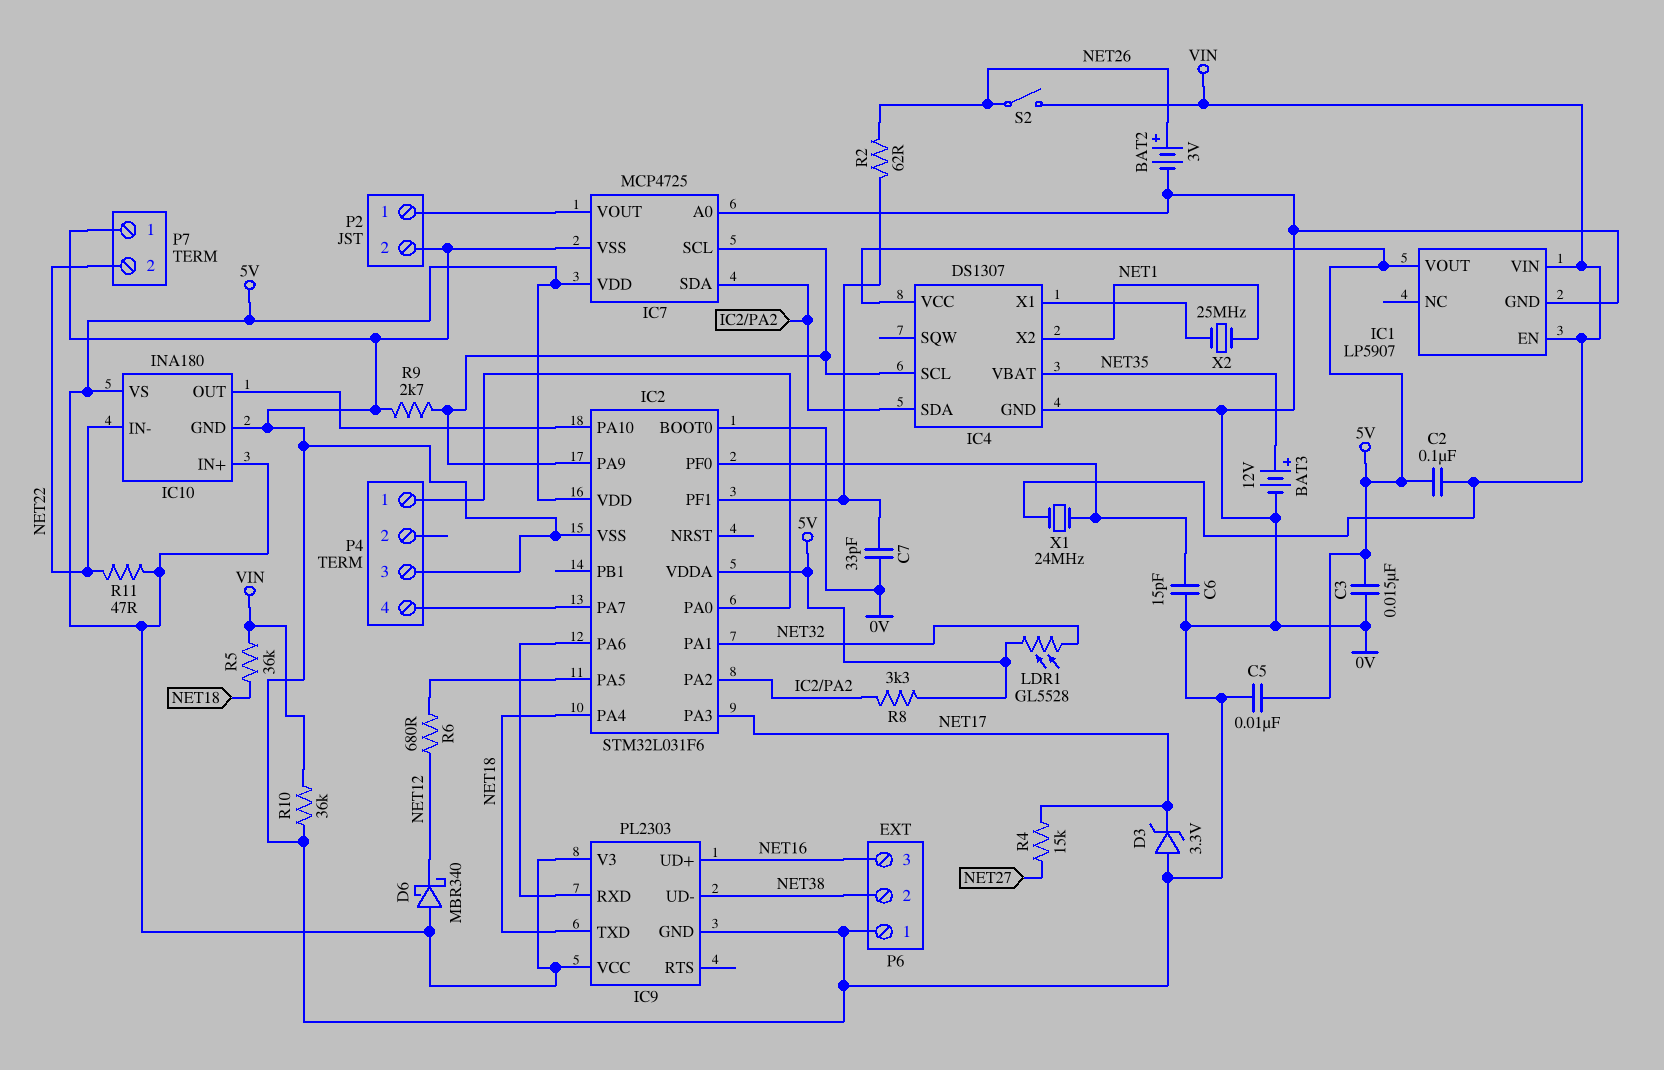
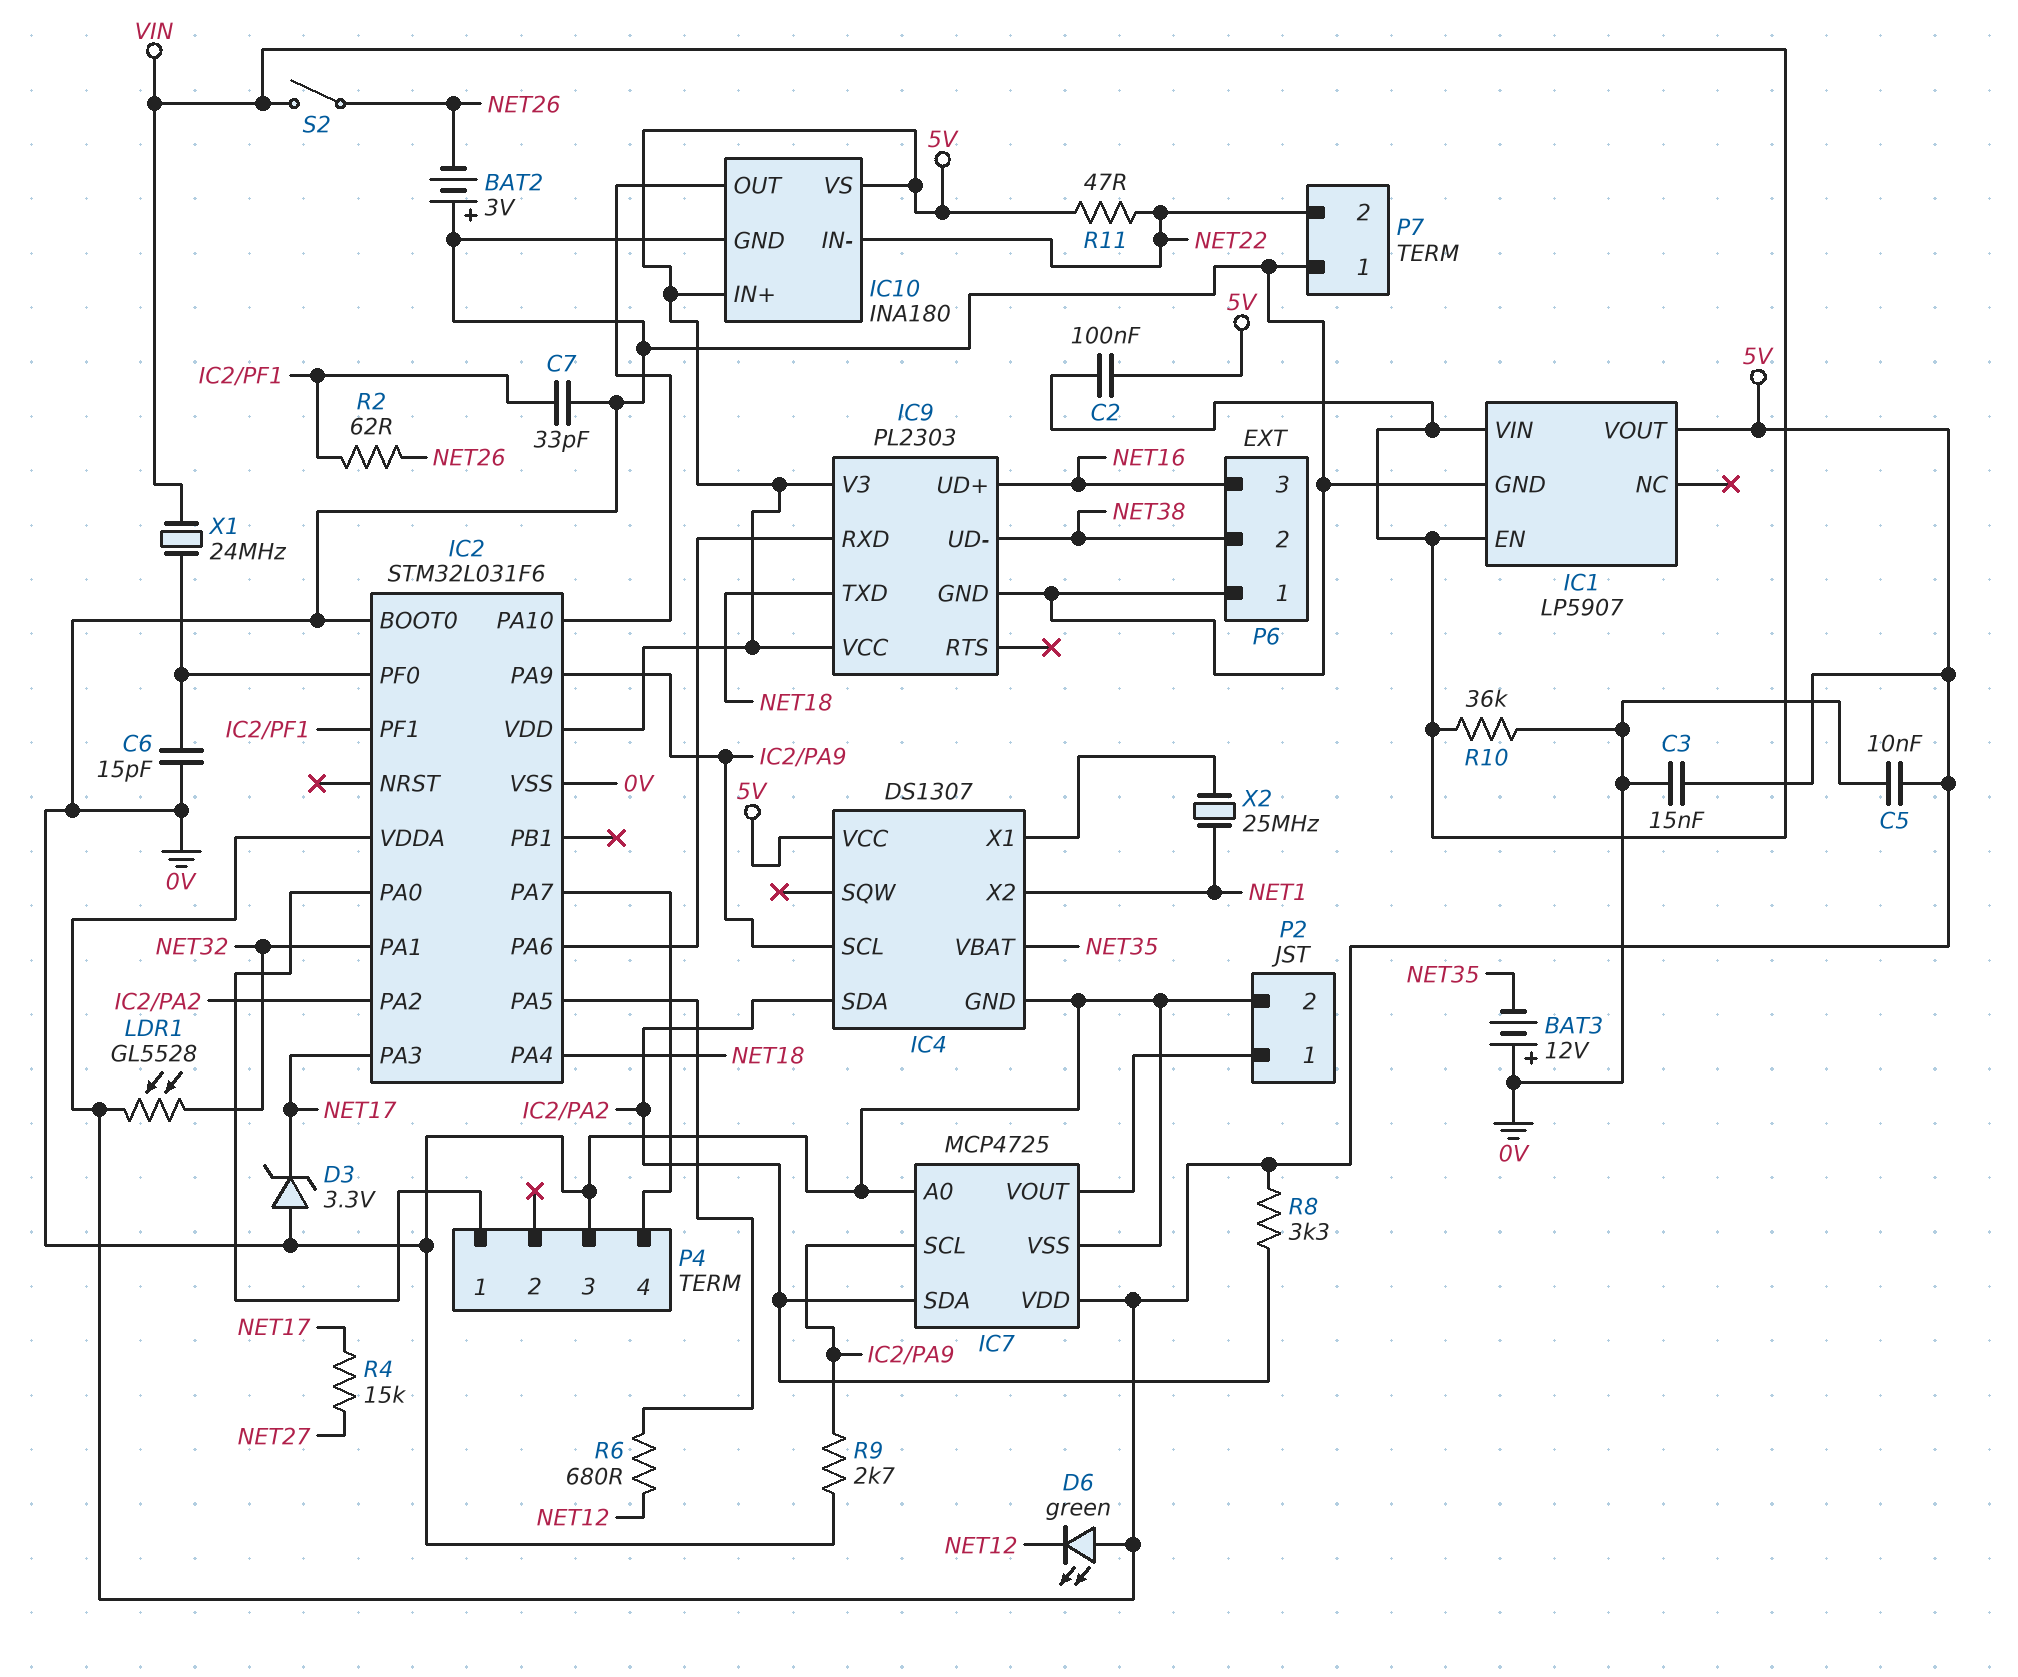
BAT2: 3V (plus NET26, minus 0V) -> 3V (plus 0V, minus NET26)
BAT3: 12V (plus NET35, minus 0V) -> 12V (plus 0V, minus NET35)
D6: schottky MBR340 (A 5V, K NET12) -> LED green (A 5V, K NET12)
R5: 36k (NET18, VIN) -> none

